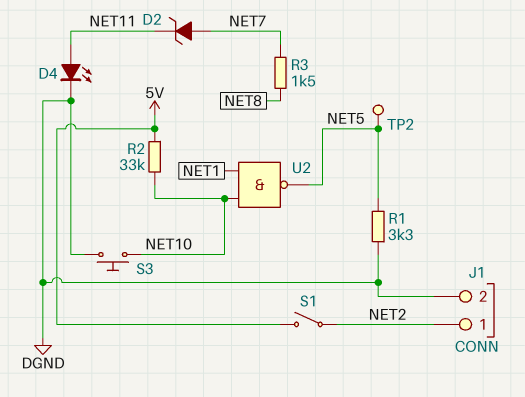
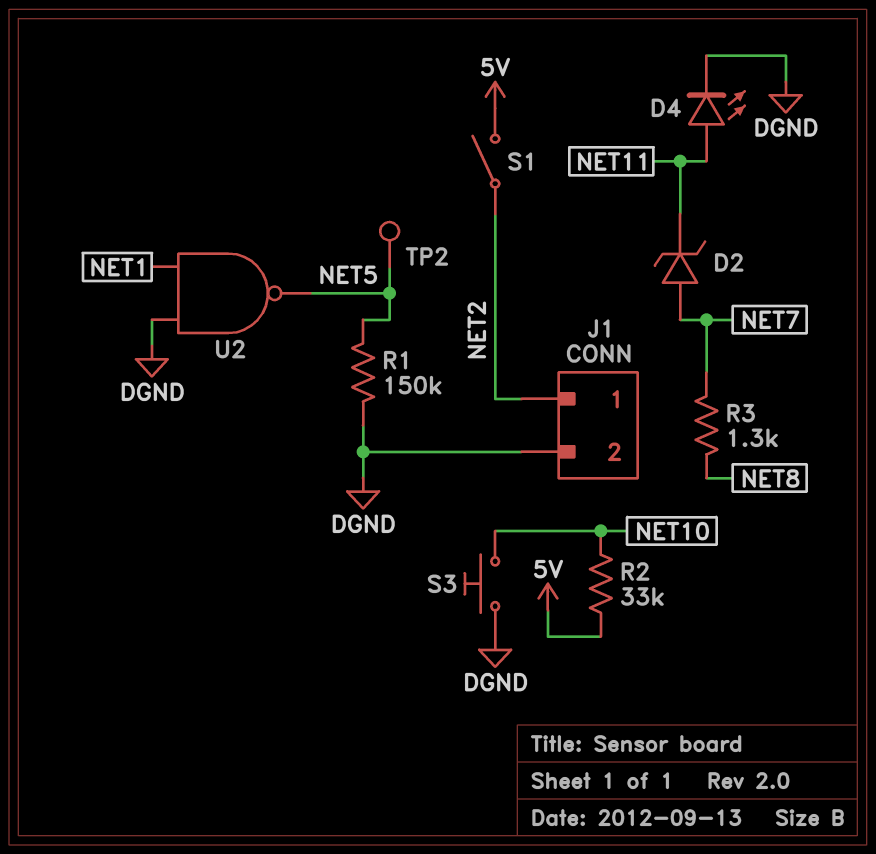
R1: 3.3k (DGND, NET5) -> 150k (DGND, NET5)
R3: 1.5k (NET7, NET8) -> 1.3k (NET7, NET8)
U2: NAND (in NET1, in NET10, out NET5) -> NAND (in DGND, in NET1, out NET5)

